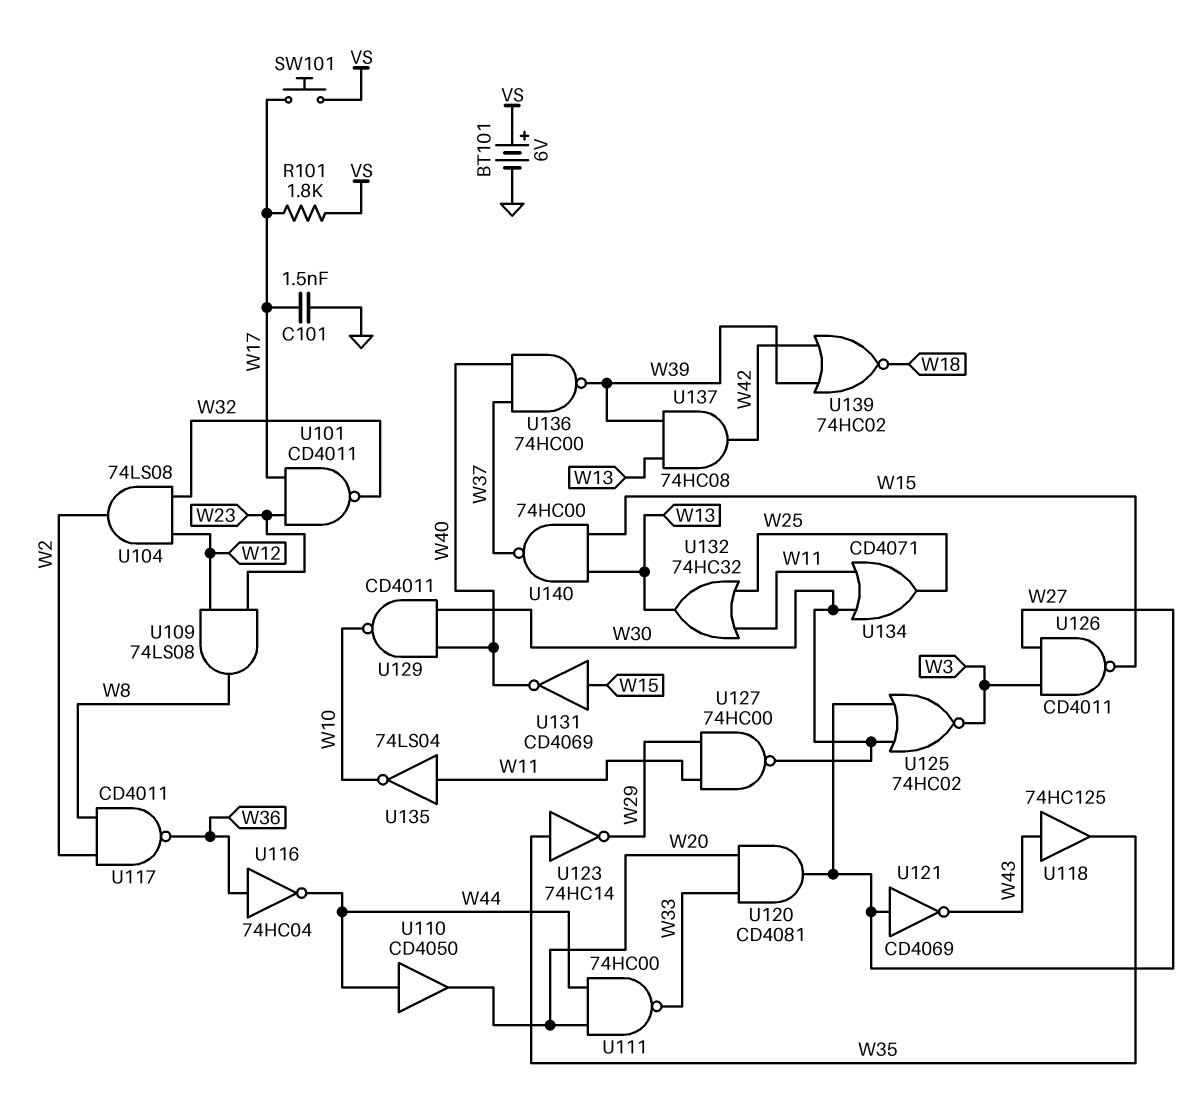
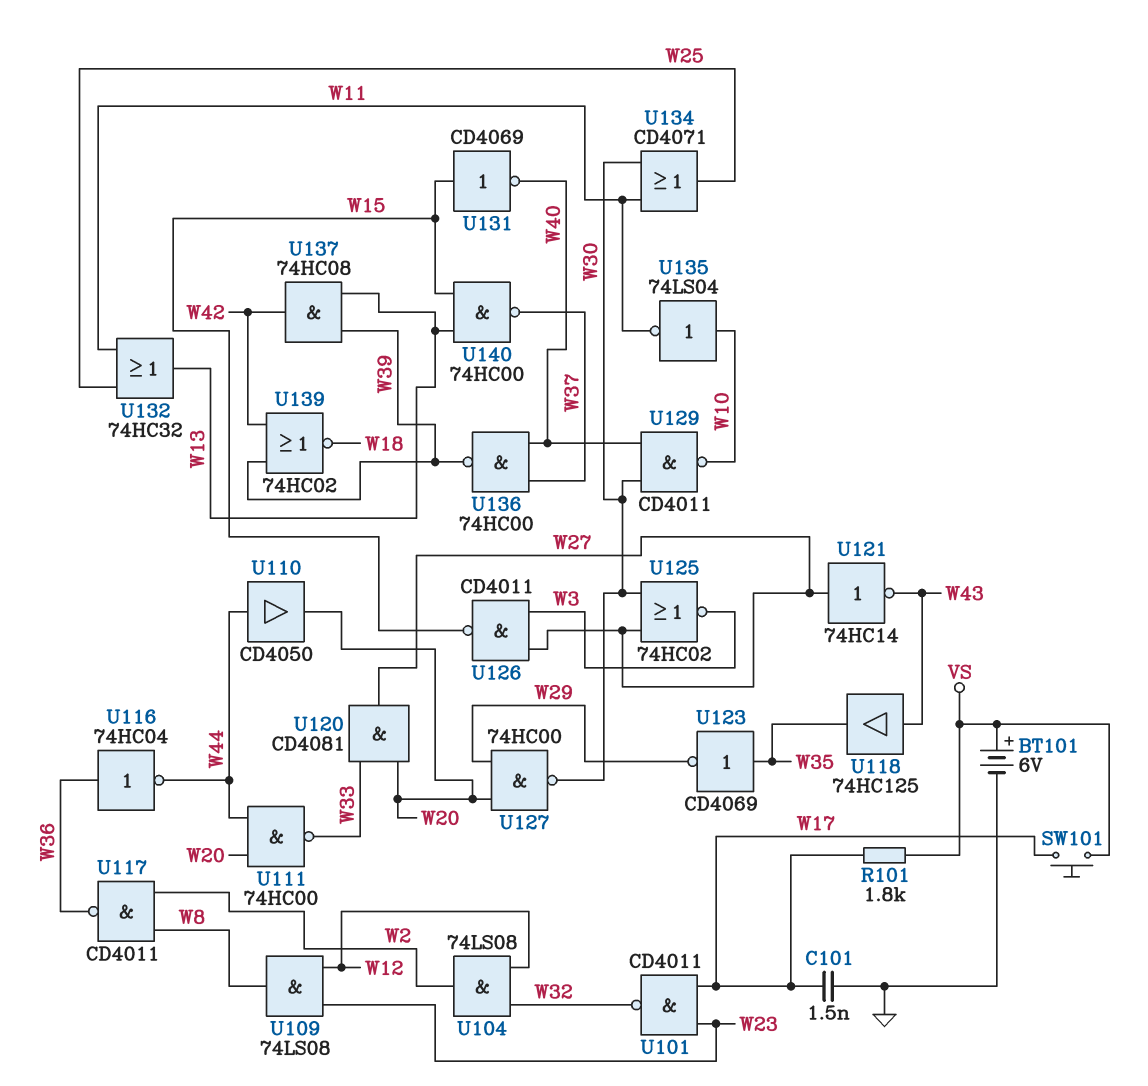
U121: NOT CD4069 (in W27, out W43) -> NOT 74HC14 (in W27, out W43)
U123: NOT 74HC14 (in W35, out W29) -> NOT CD4069 (in W35, out W29)
U127: NAND 74HC00 (in W11, in W29, out W30) -> NAND 74HC00 (in W20, in W29, out W30)
U135: NOT 74LS04 (in W11, out W10) -> NOT 74LS04 (in W10, out W11)

